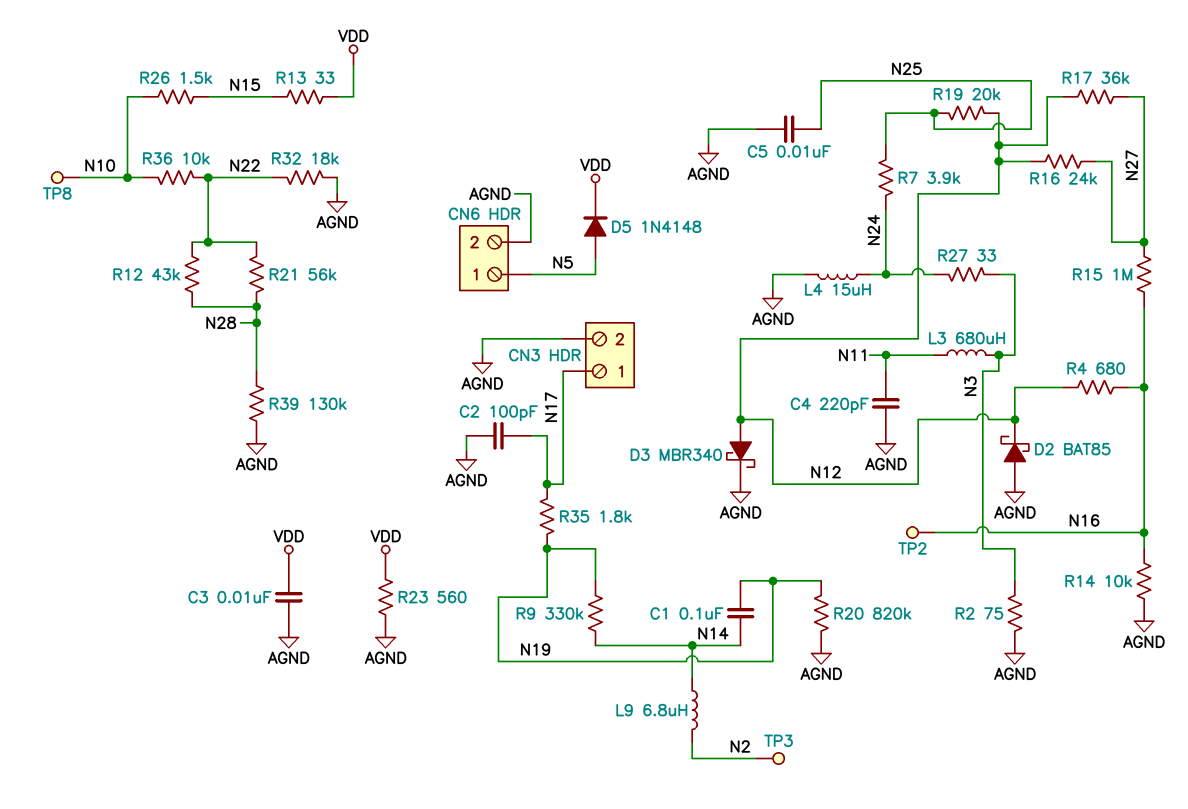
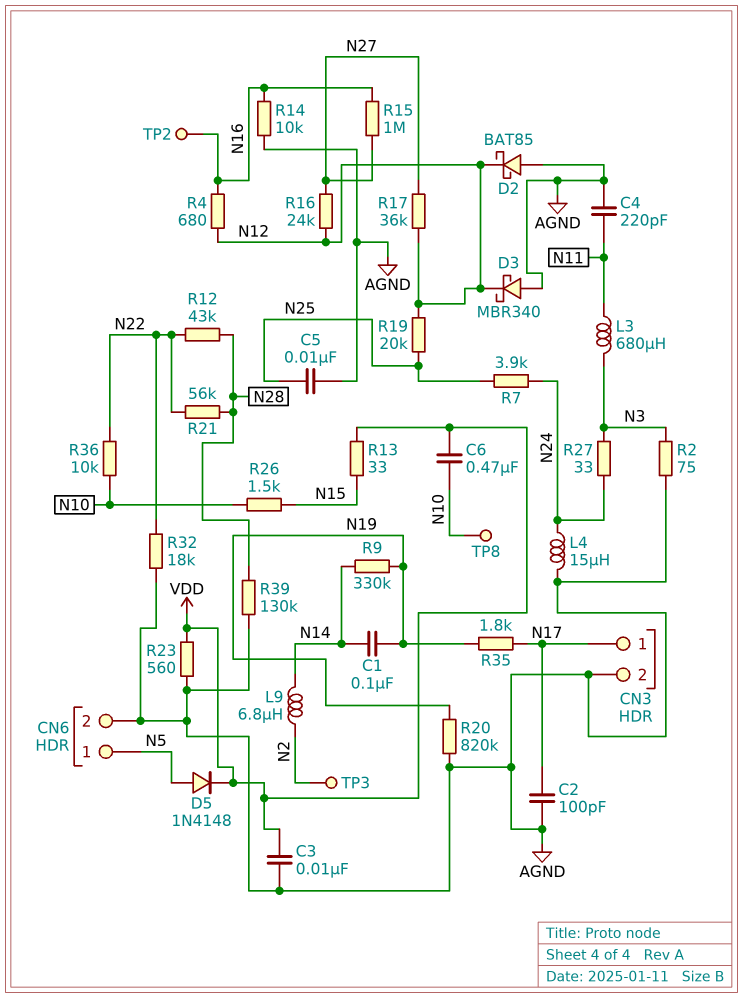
C6: none -> 470nF (N10, VDD)
D3: schottky MBR340 (A N12, K AGND) -> schottky MBR340 (A AGND, K N12)

